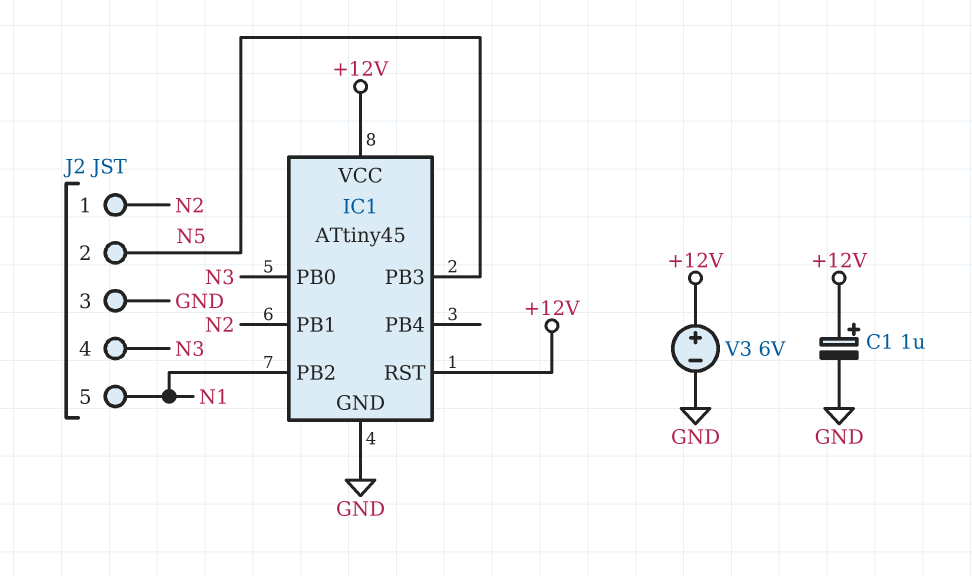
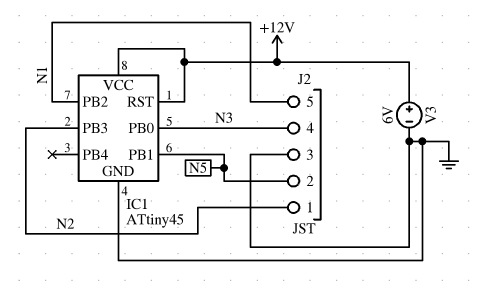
C1: 1uF (plus +12V, minus GND) -> none
IC1 pin PB1: N2 -> N5
IC1 pin PB3: N5 -> N2

